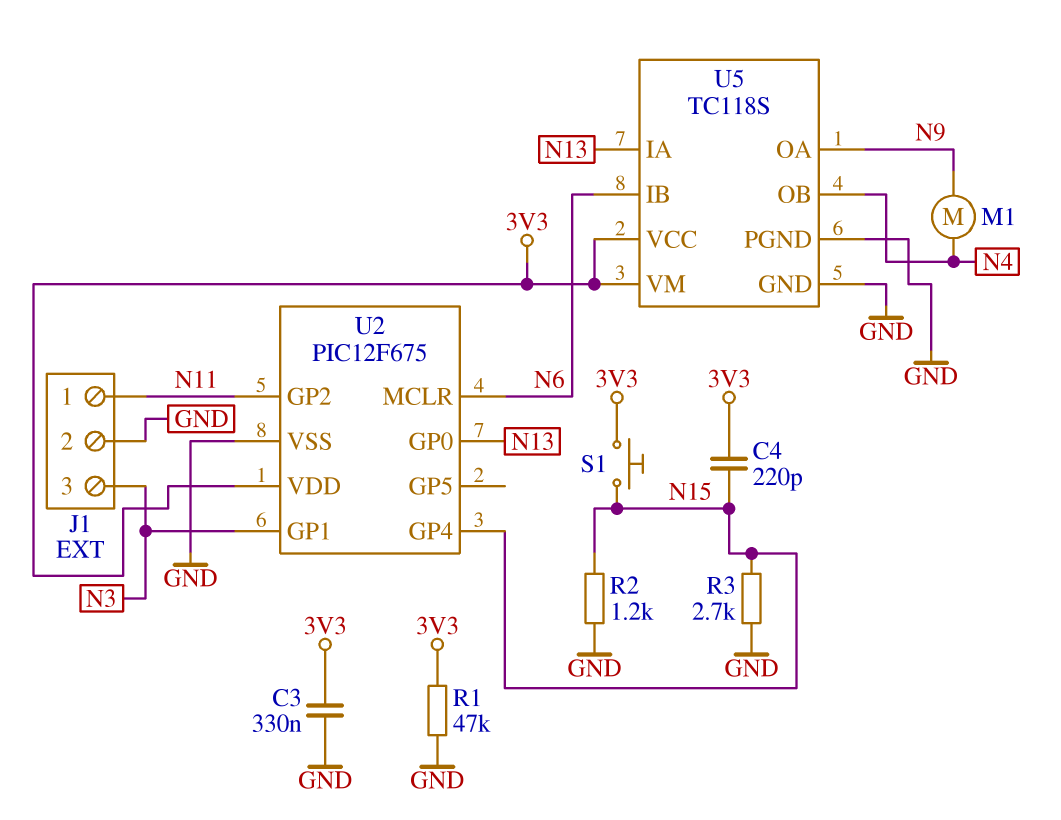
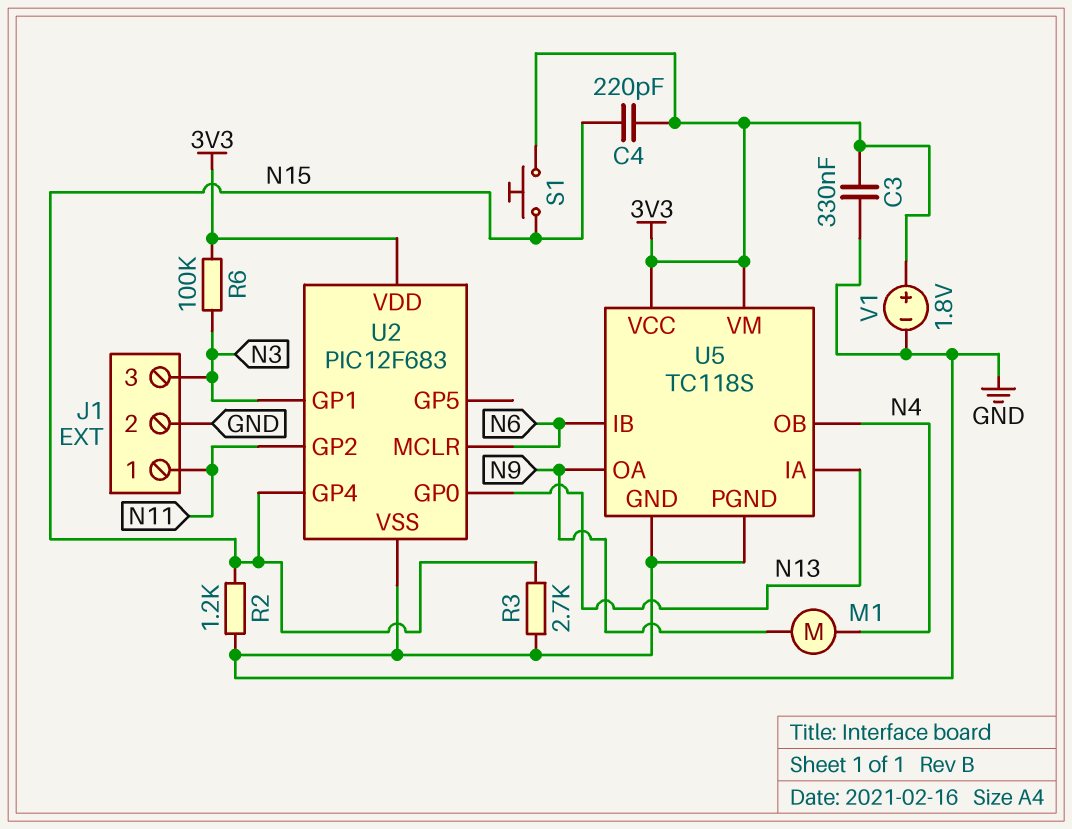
R1: 47k (3V3, GND) -> none
R6: none -> 100k (3V3, N3)
U2: PIC12F675 -> PIC12F683
V1: none -> 1.8V (plus 3V3, minus GND)

